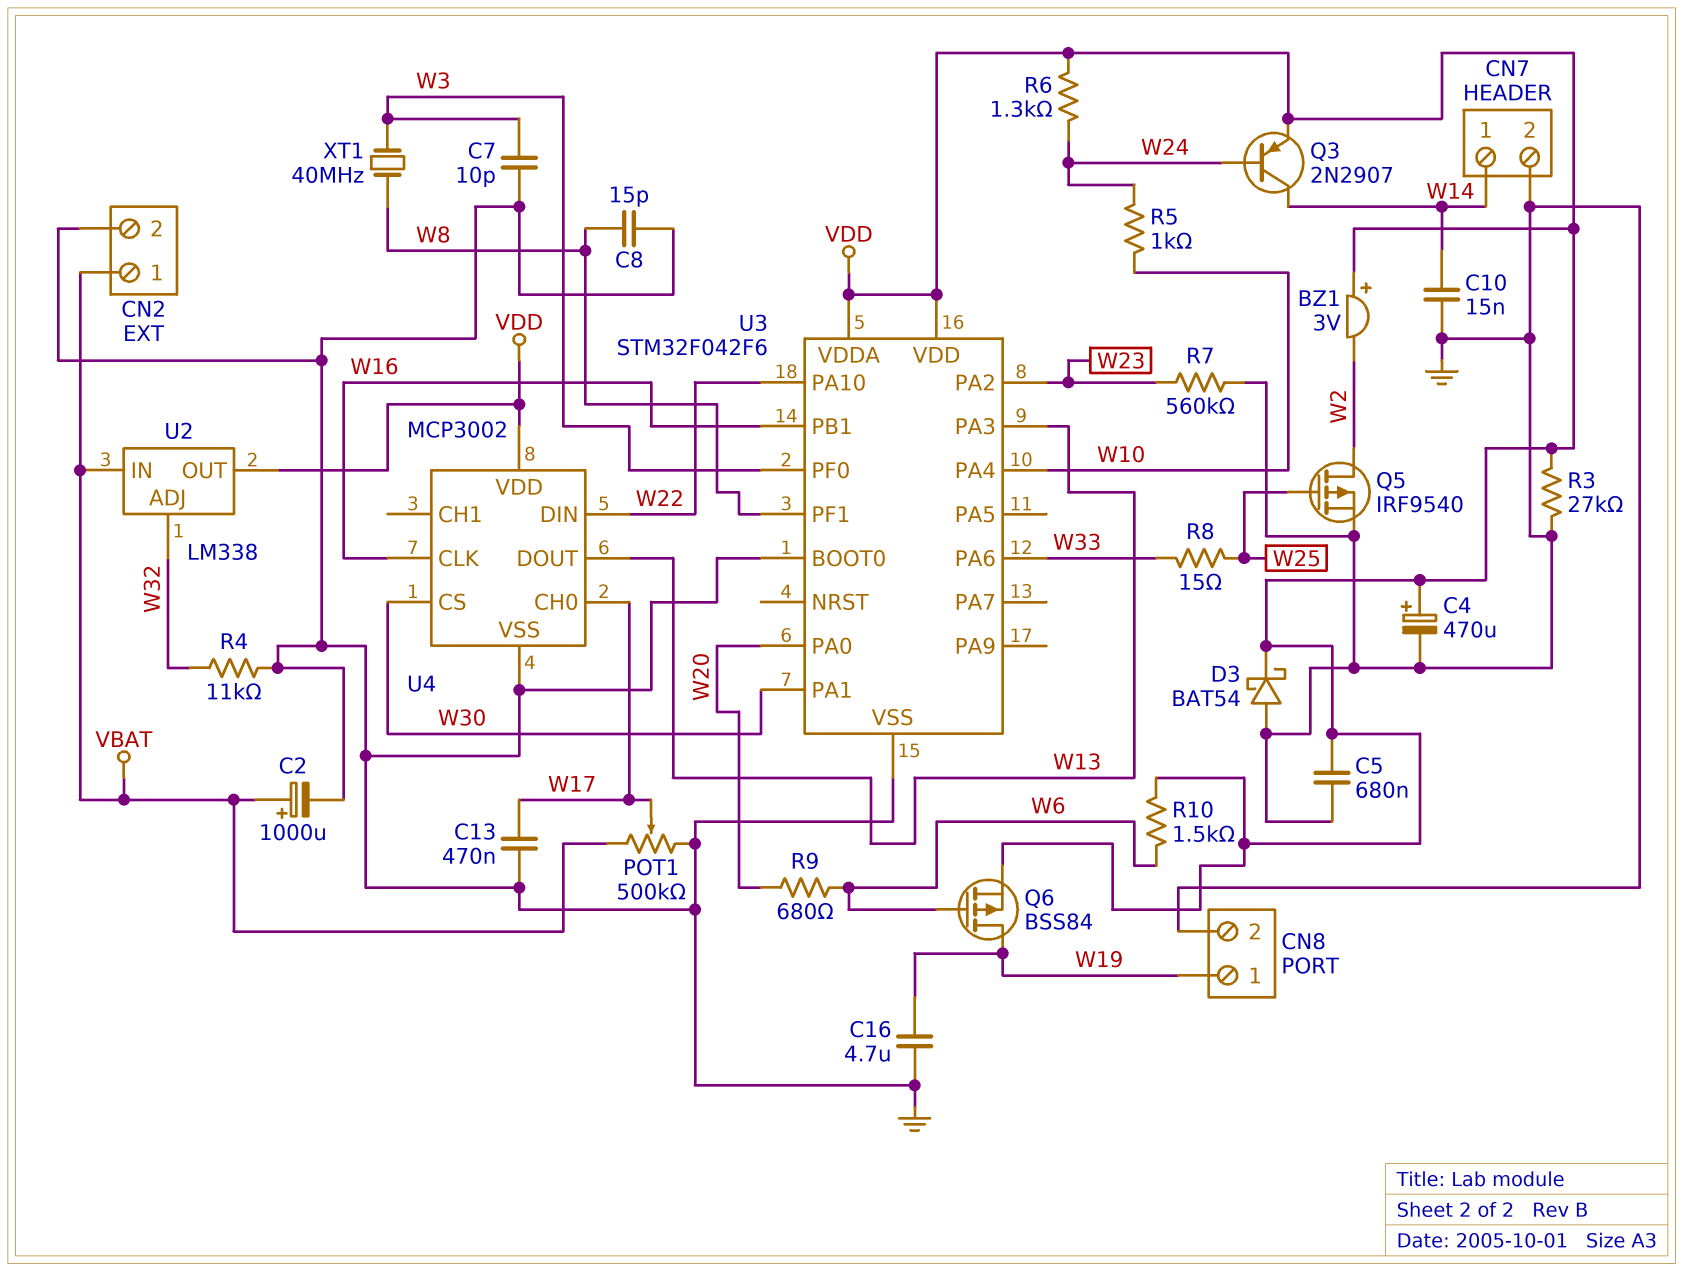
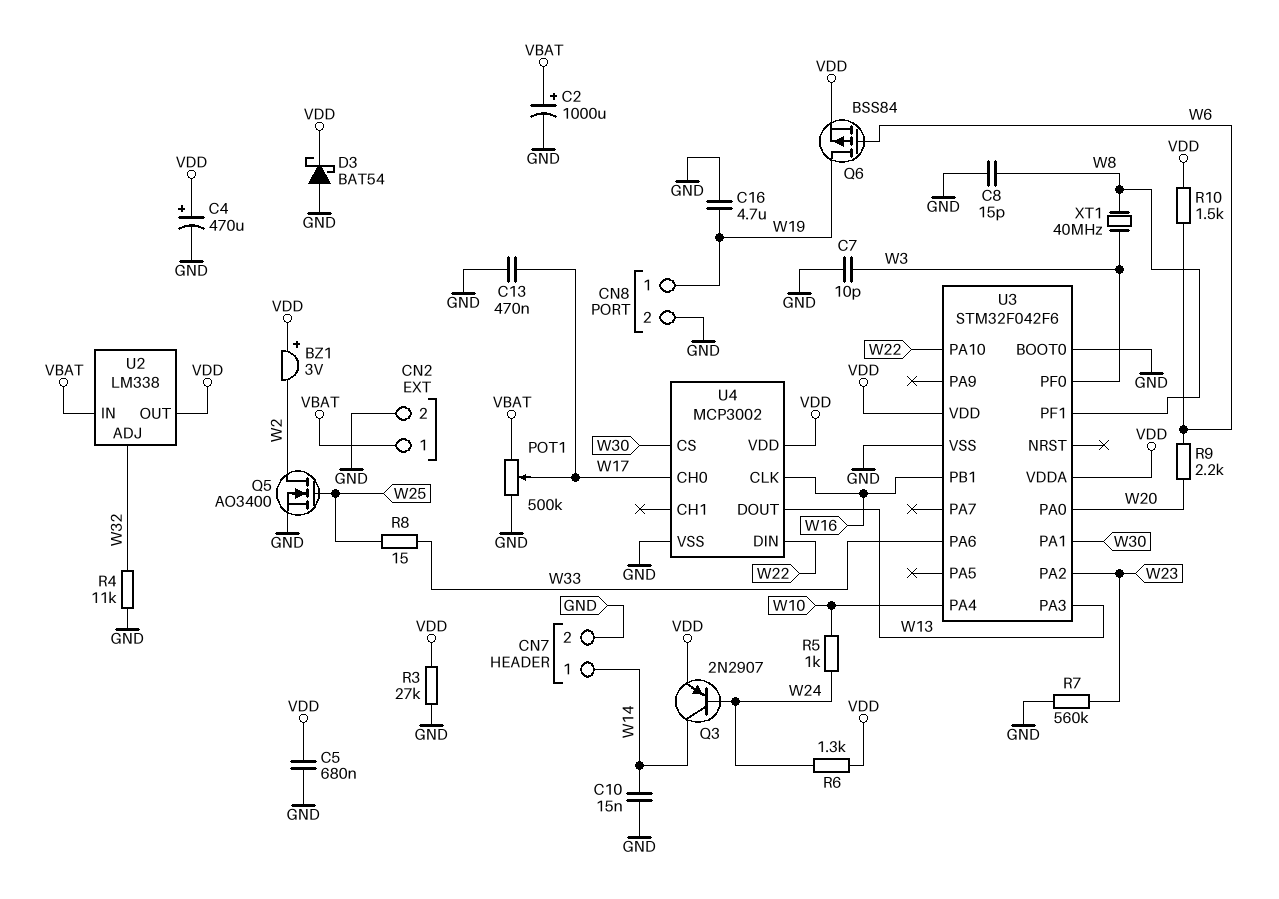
Q5: PMOS IRF9540 (G W25, D W2, S GND) -> NMOS AO3400 (G W25, D W2, S GND)
R9: 680 (W6, W20) -> 2.2k (W6, W20)

